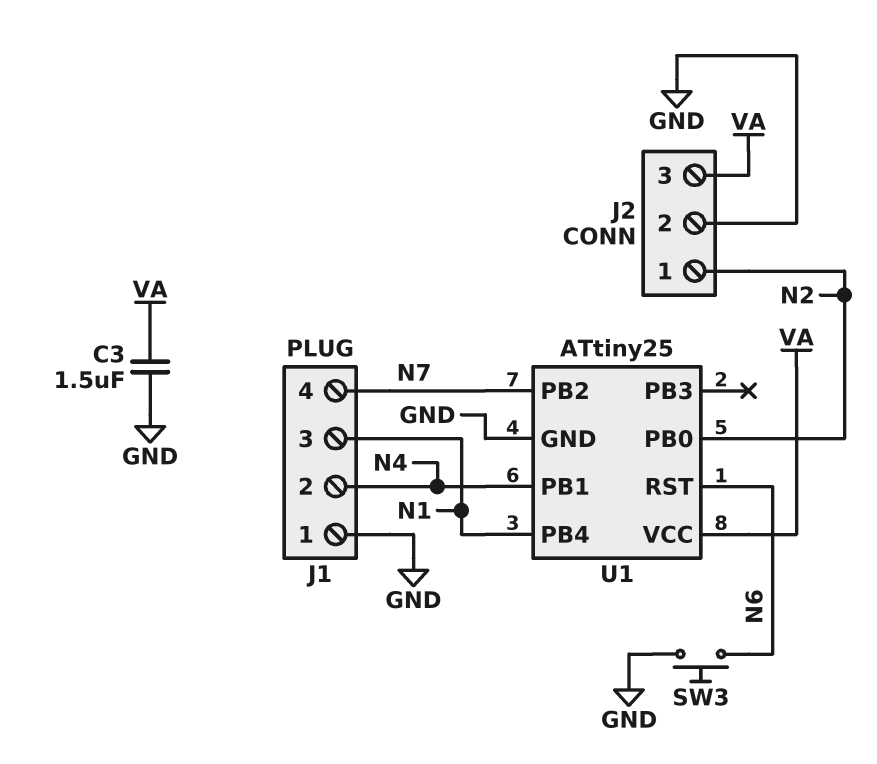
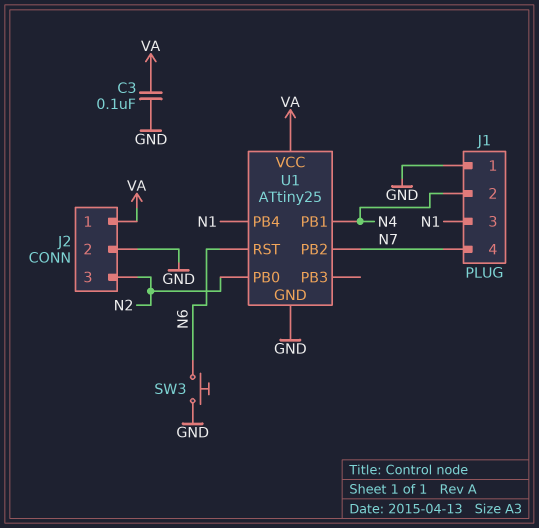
C3: 1.5uF (GND, VA) -> 100nF (GND, VA)
J2 pin 1: N2 -> VA
J2 pin 3: VA -> N2

